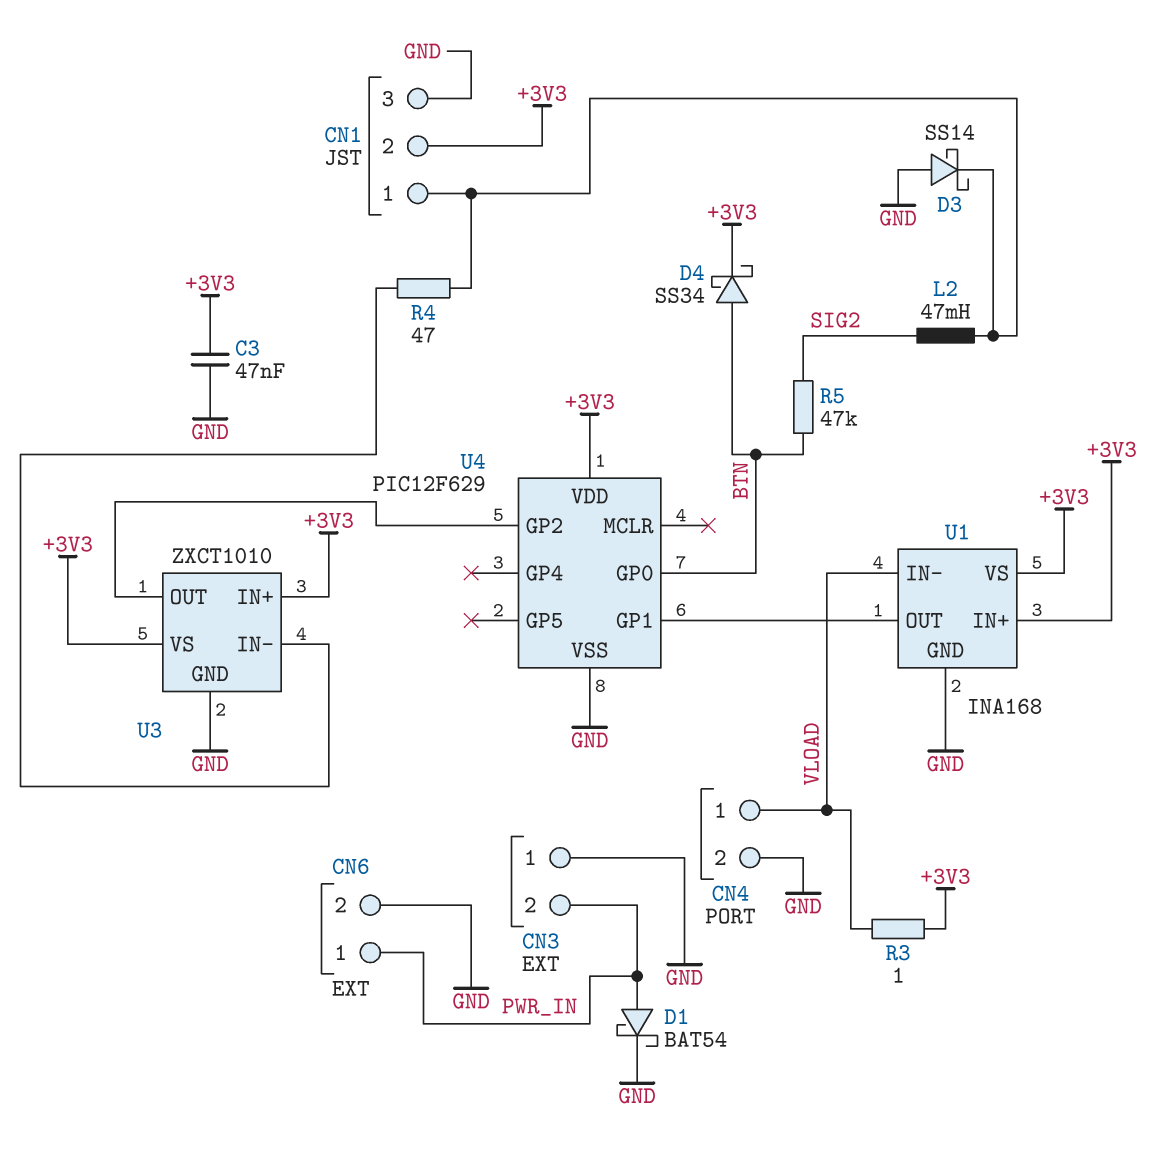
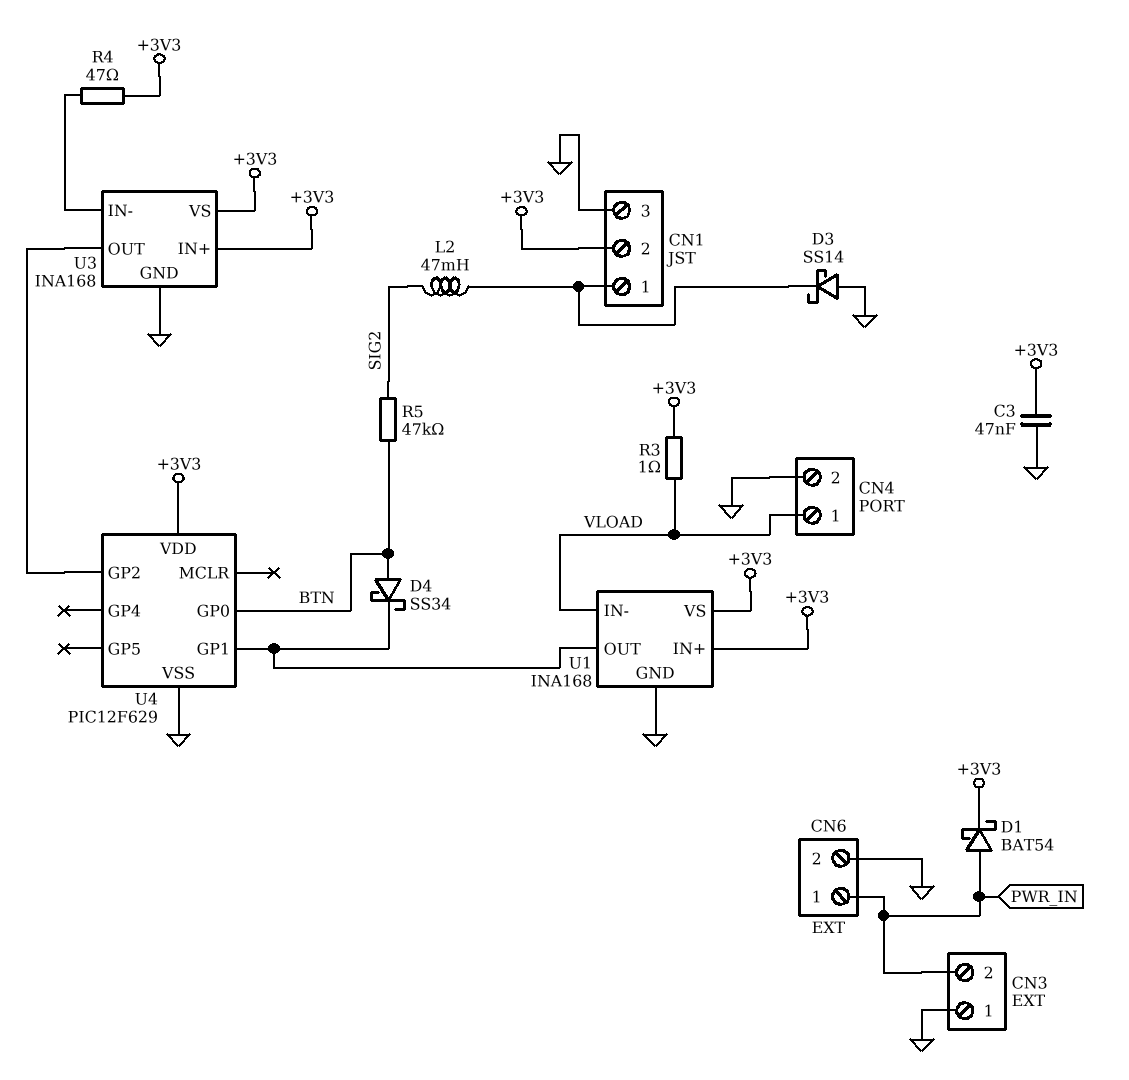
D1: schottky BAT54 (A PWR_IN, K GND) -> schottky BAT54 (A PWR_IN, K +3V3)
D4: schottky SS34 (A BTN, K +3V3) -> schottky SS34 (A BTN, K U1/OUT)
R4: 47 (CN1/1, U3/IN-) -> 47 (+3V3, U3/IN-)
U3: ZXCT1010 -> INA168

